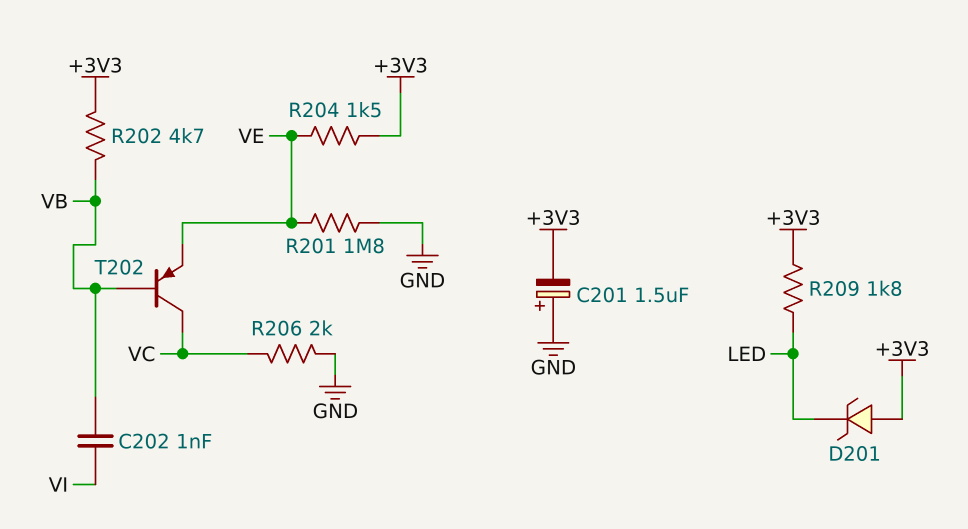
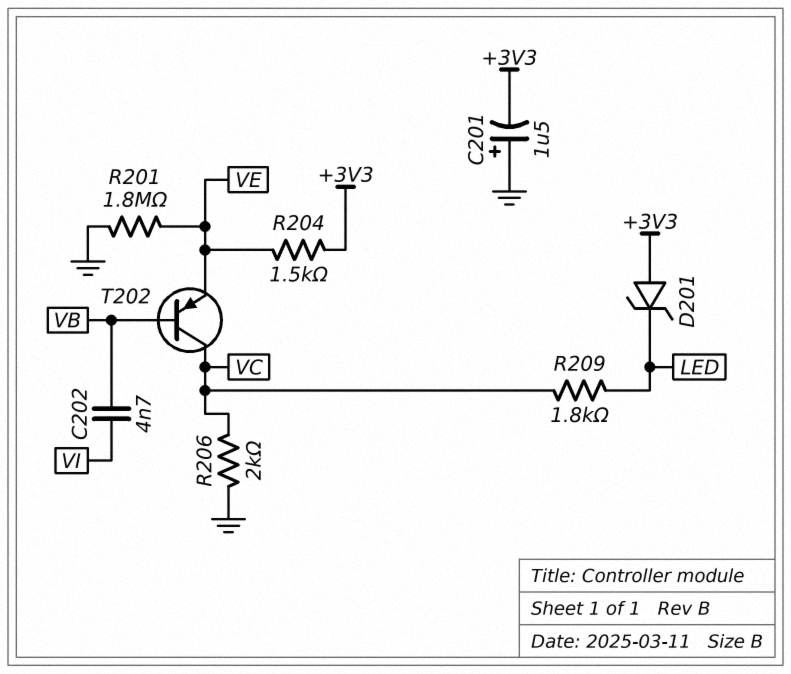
C202: 1nF (VB, VI) -> 4.7nF (VB, VI)
R202: 4.7k (+3V3, VB) -> none
R209: 1.8k (+3V3, LED) -> 1.8k (LED, VC)

